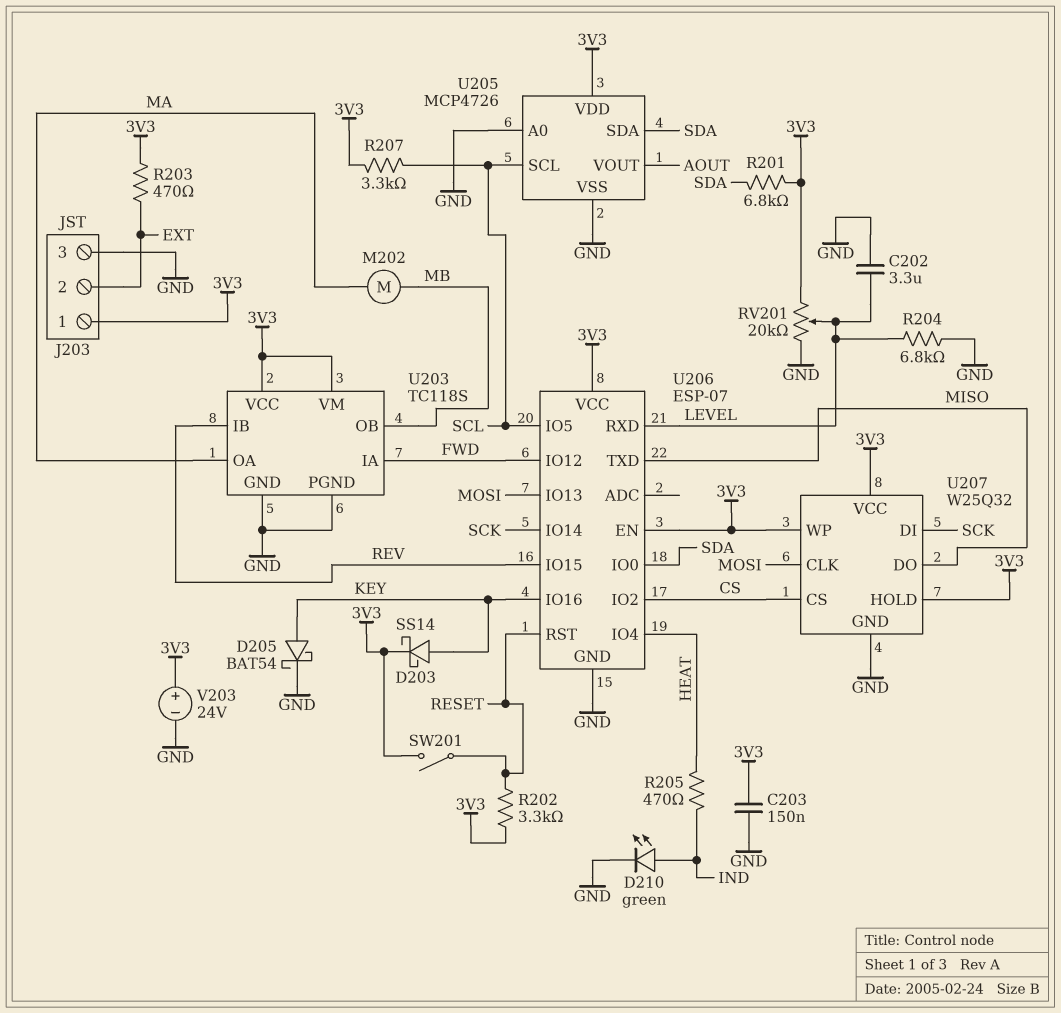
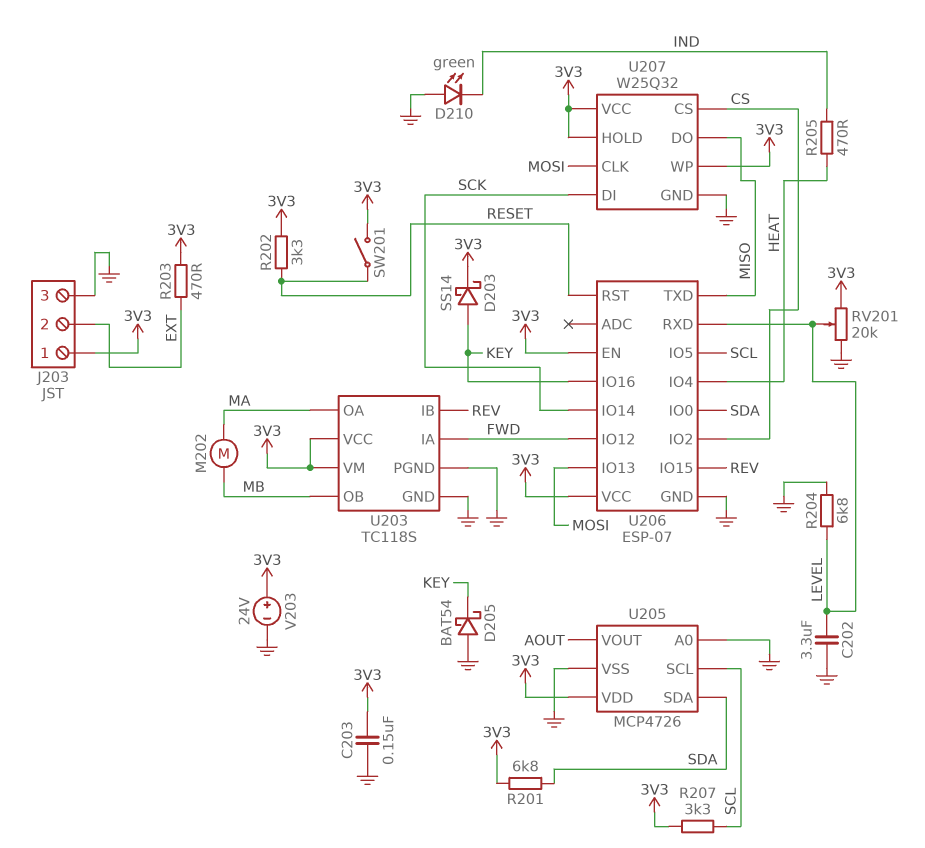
D205: schottky BAT54 (A KEY, K GND) -> schottky BAT54 (A GND, K KEY)
D210: LED green (A IND, K GND) -> LED green (A GND, K IND)

